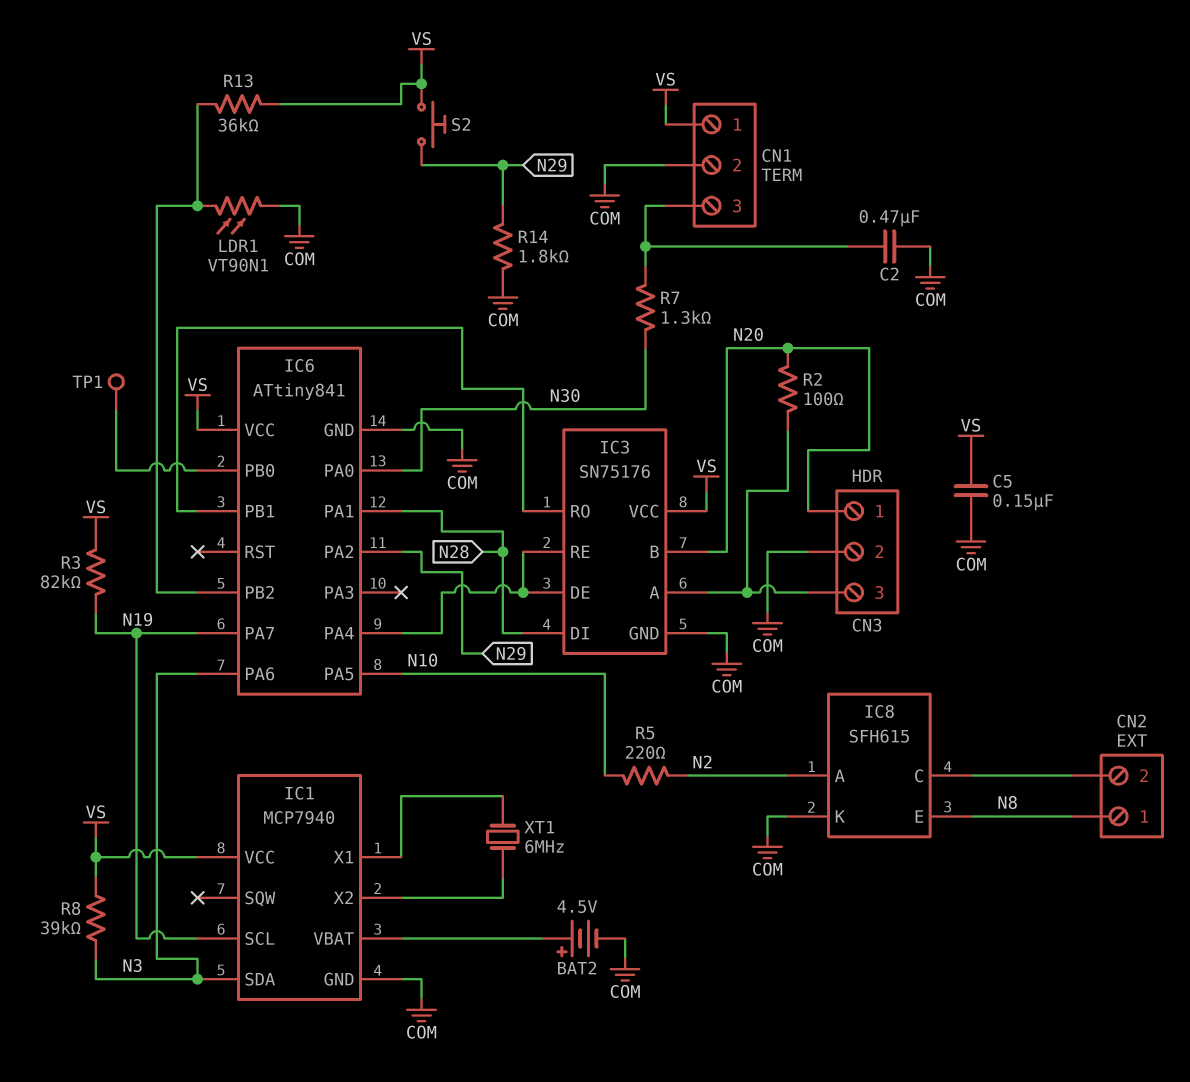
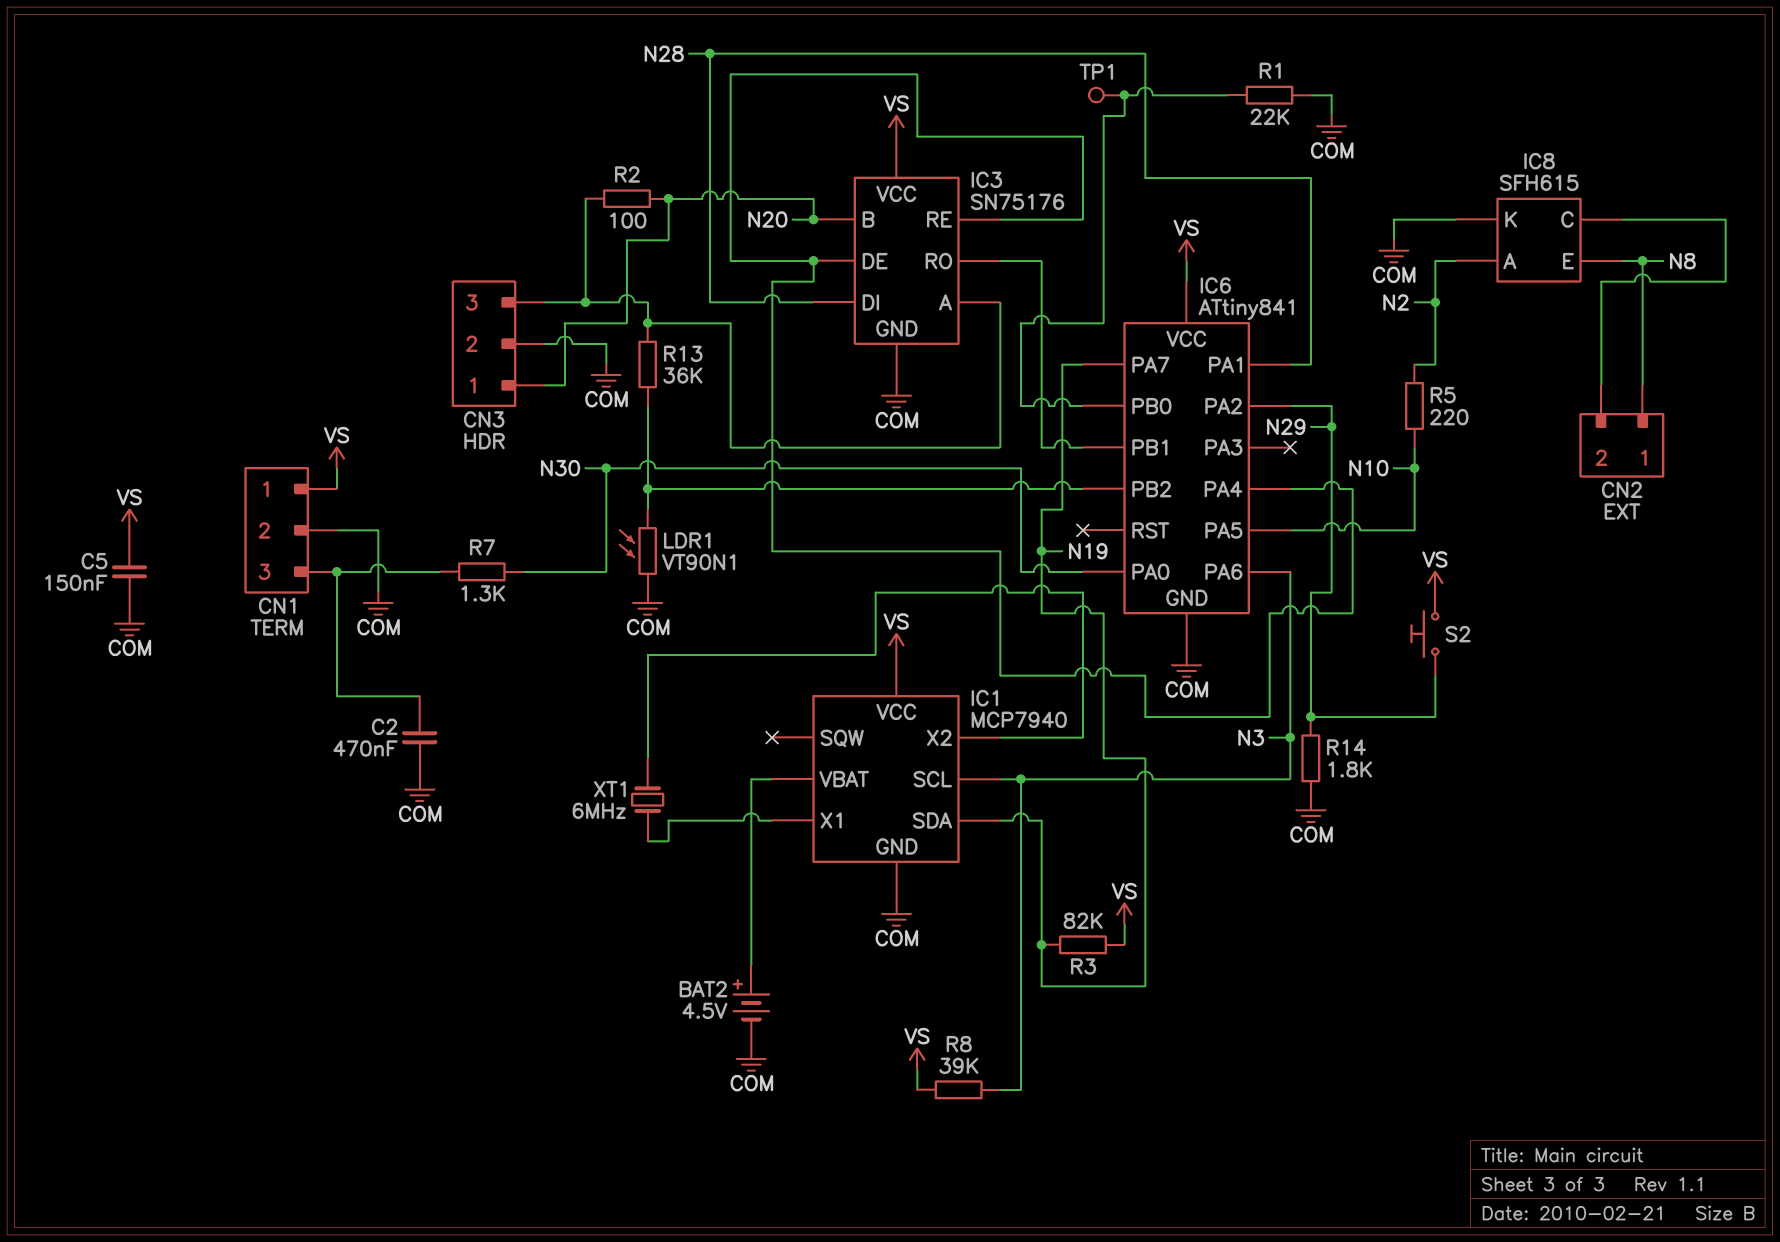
IC1 pin SCL: N19 -> N3
IC1 pin SDA: N3 -> N19
R1: none -> 22k (COM, IC6/PB0)
R13: 36k (IC6/PB2, VS) -> 36k (CN3/3, IC6/PB2)

